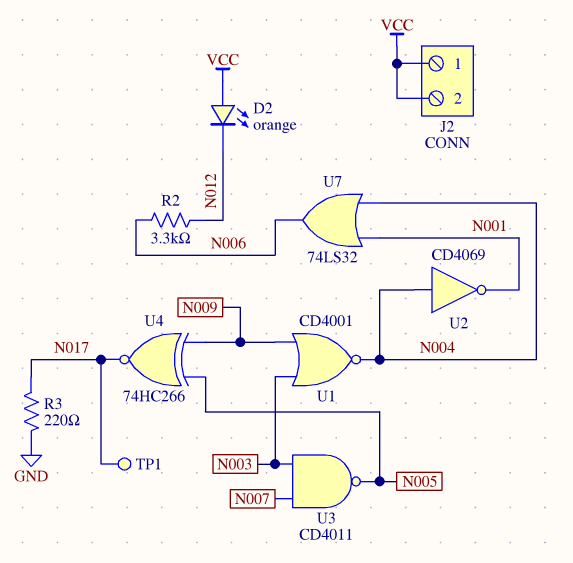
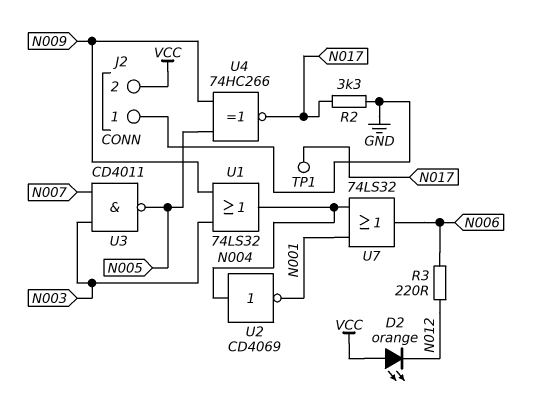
J2 pin 1: VCC -> GND
R2: 3.3k (N006, N012) -> 3.3k (GND, N017)
R3: 220 (GND, N017) -> 220 (N006, N012)
U1: NOR CD4001 (in N003, in N009, out N004) -> OR 74LS32 (in N003, in N009, out N004)

